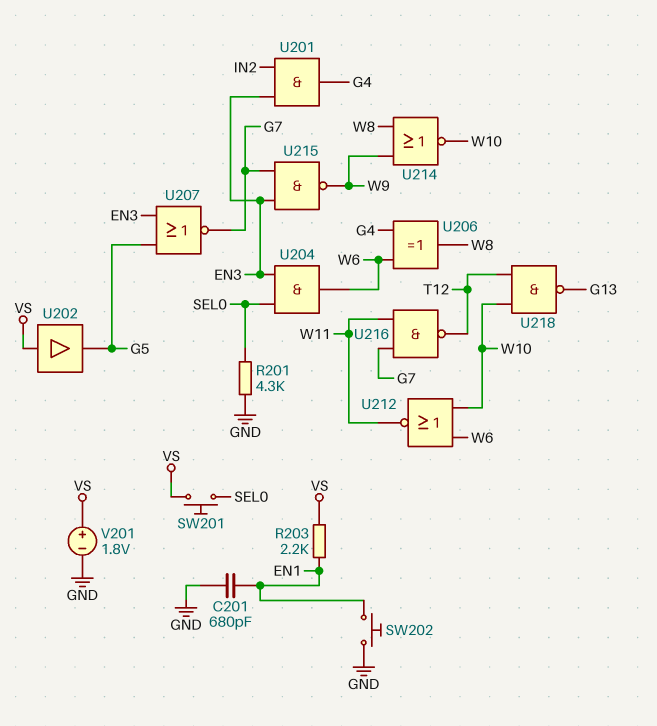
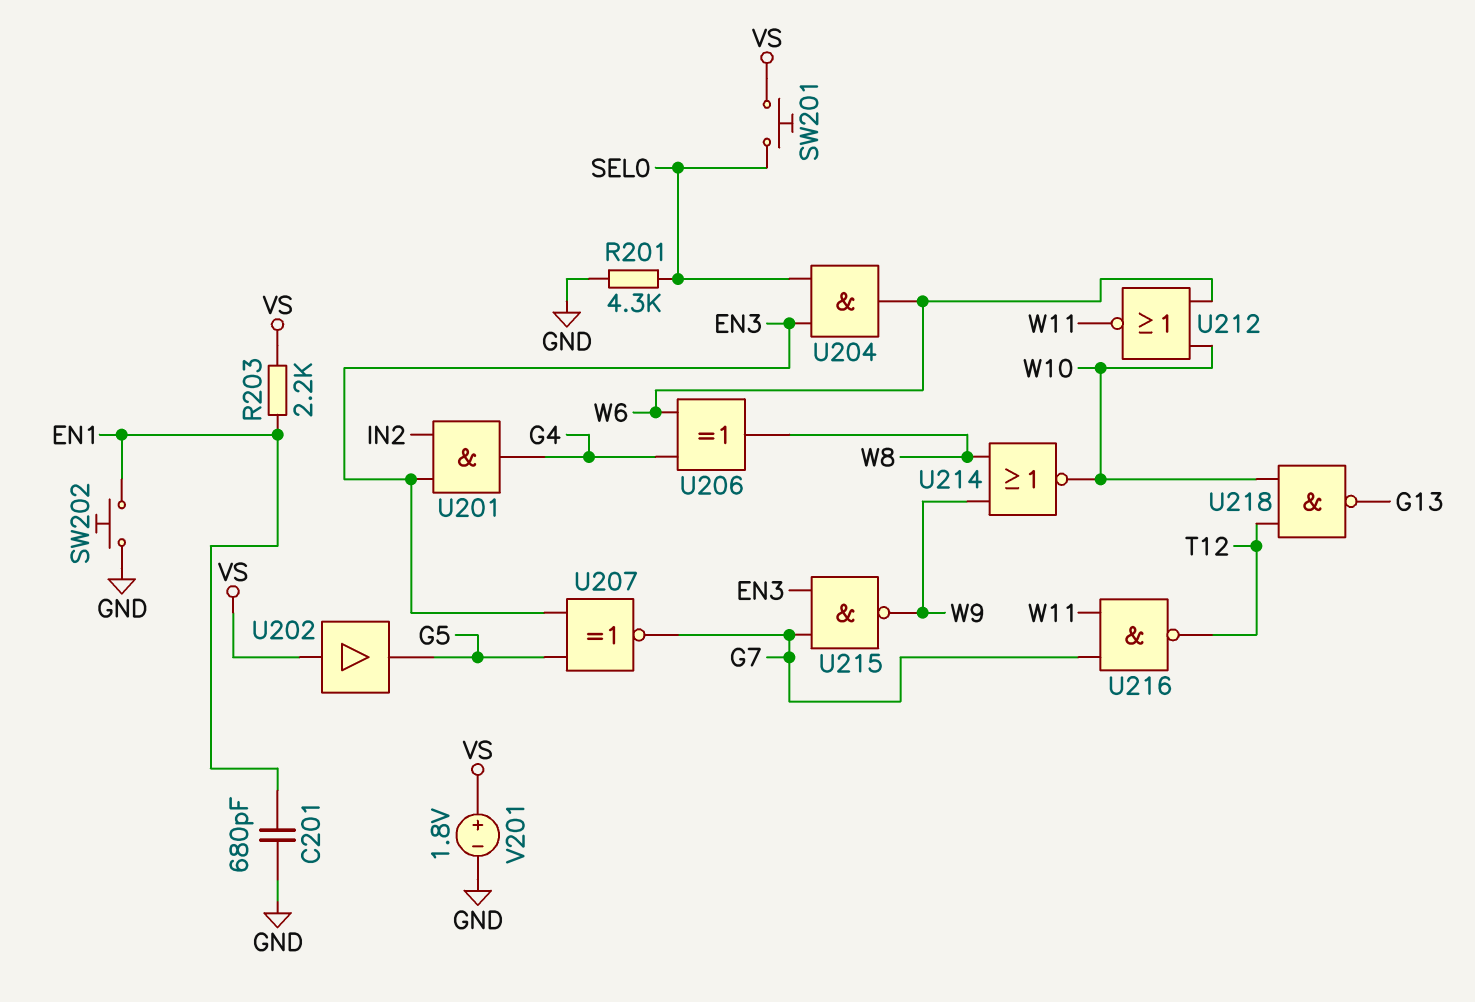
U207: NOR (in EN3, in G5, out G7) -> XNOR (in EN3, in G5, out G7)

